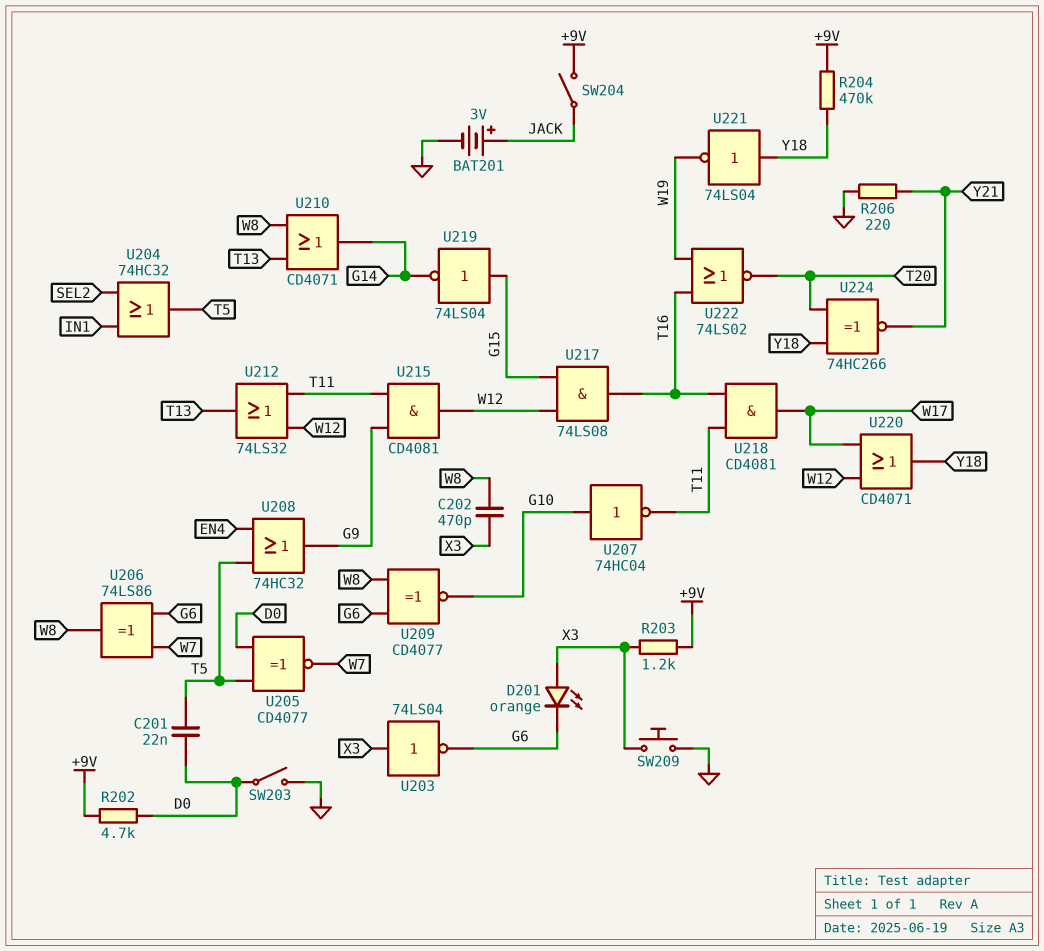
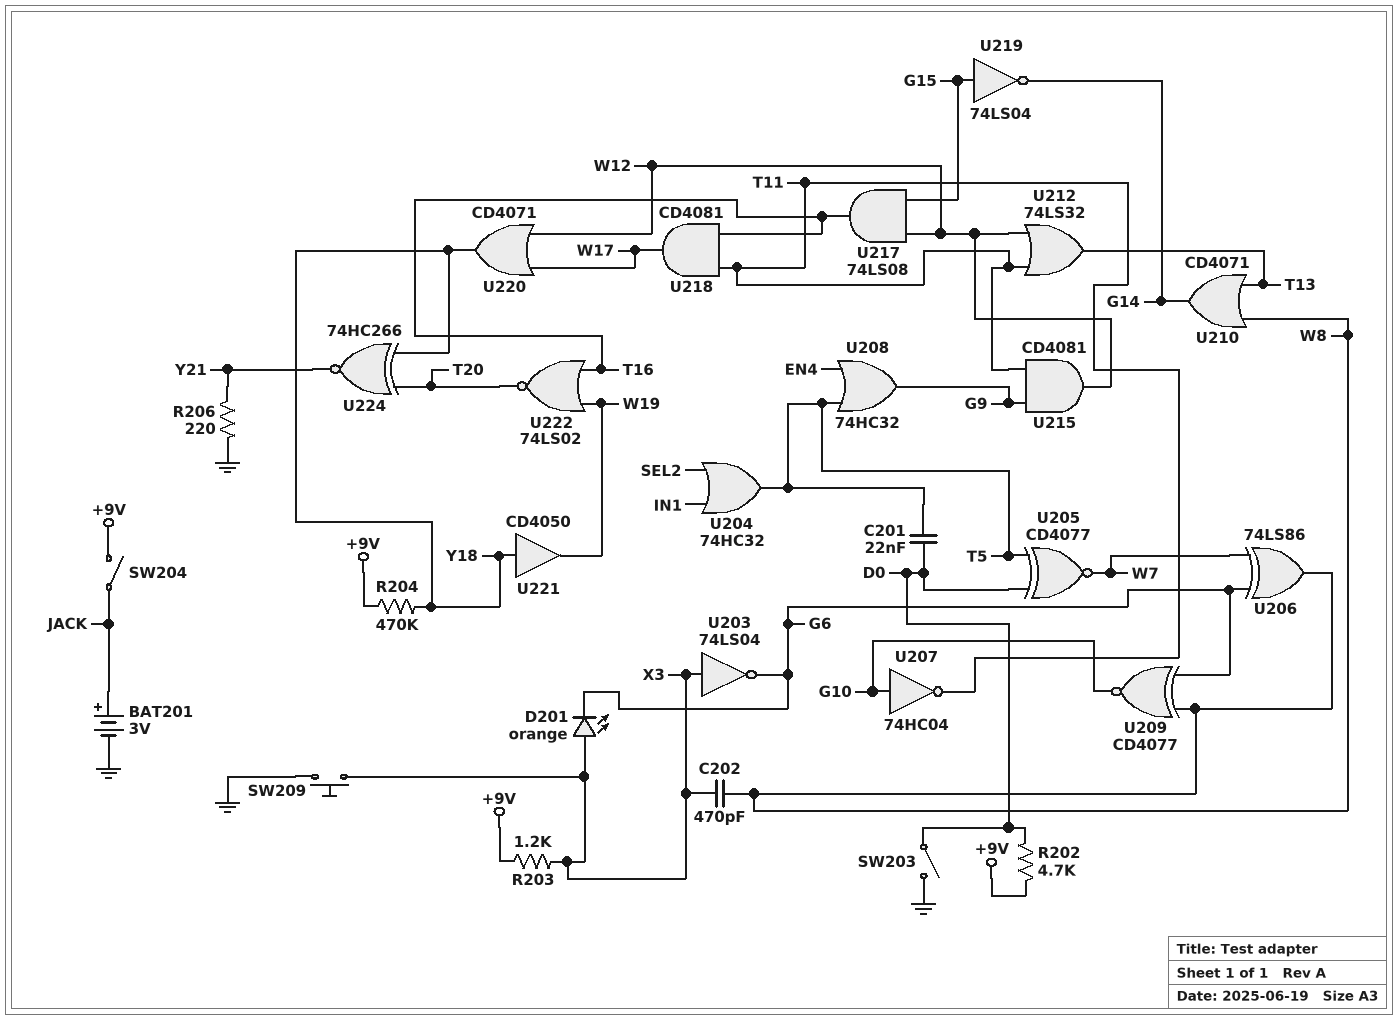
U221: NOT 74LS04 (in Y18, out W19) -> buffer CD4050 (in Y18, out W19)

